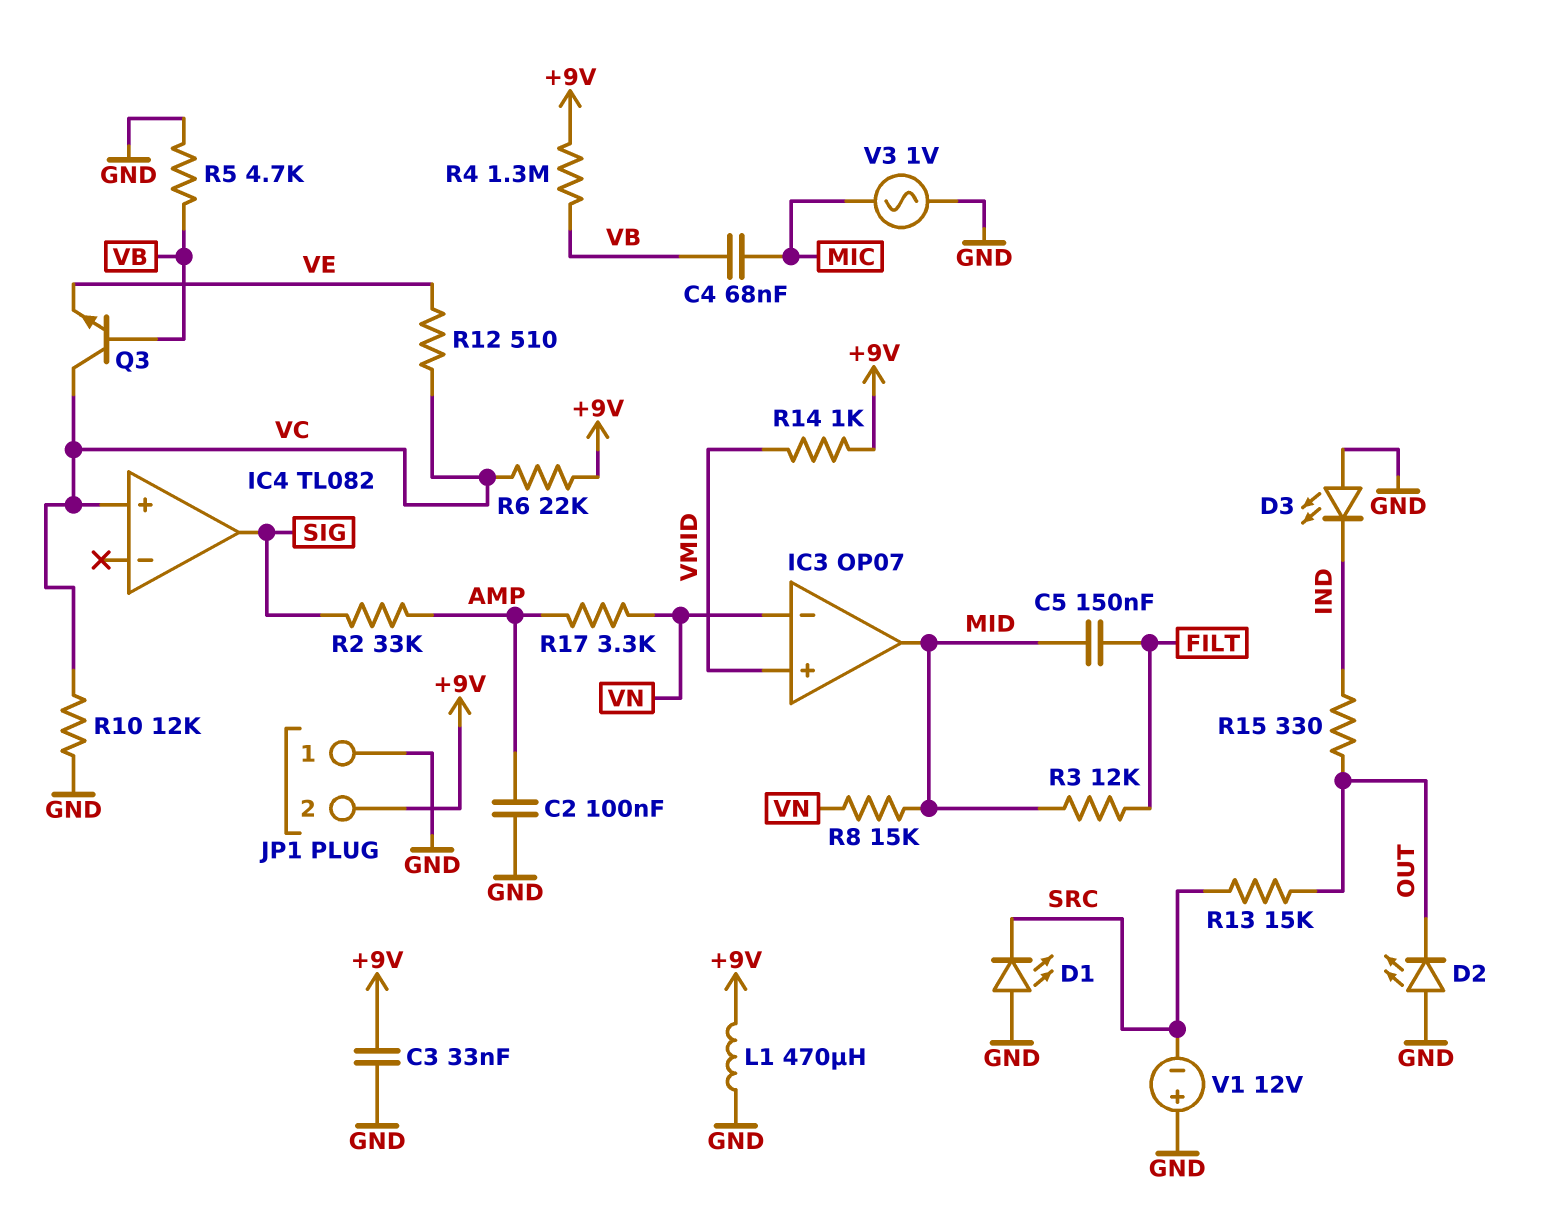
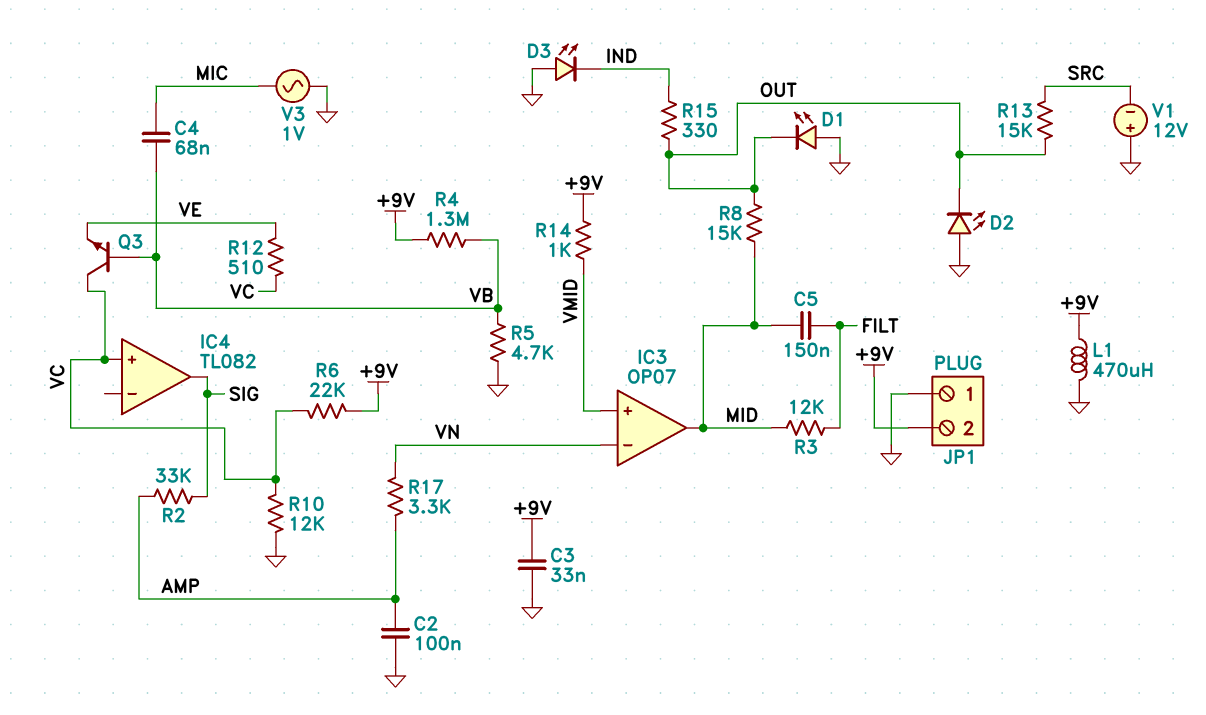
D1: LED (A GND, K SRC) -> LED (A GND, K OUT)
R8: 15k (MID, VN) -> 15k (MID, OUT)

